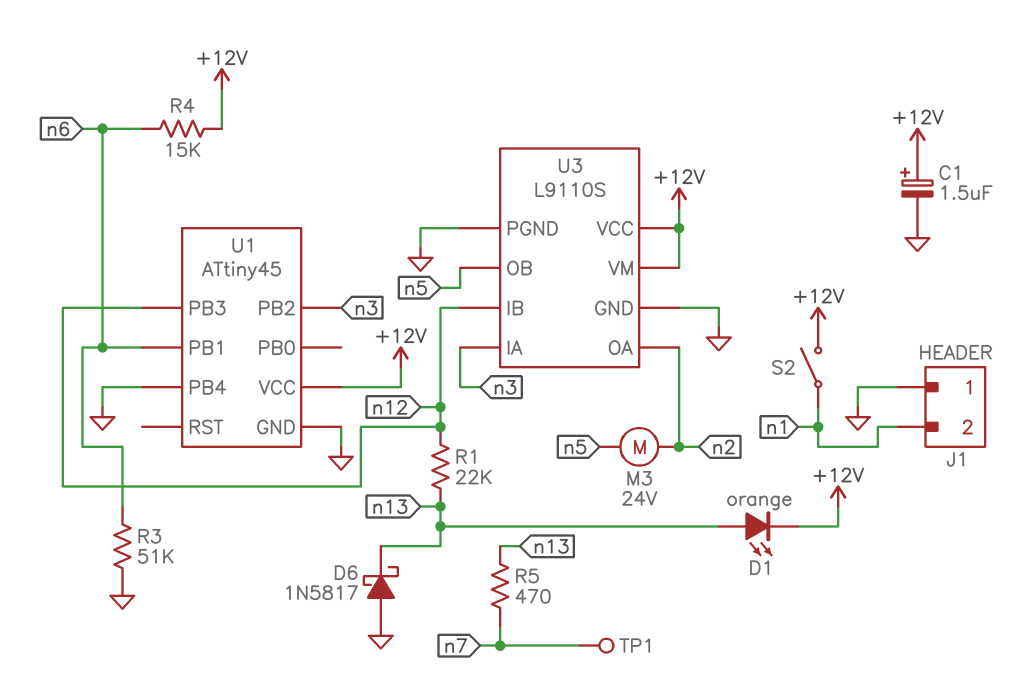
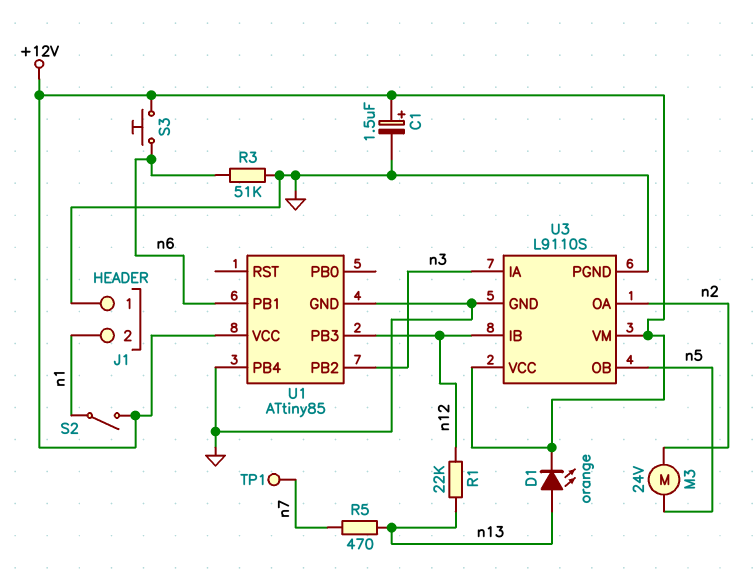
D6: schottky 1N5817 (A GND, K n13) -> none
R4: 15k (+12V, n6) -> none
S3: none -> button (+12V, n6)
U1: ATtiny45 -> ATtiny85

